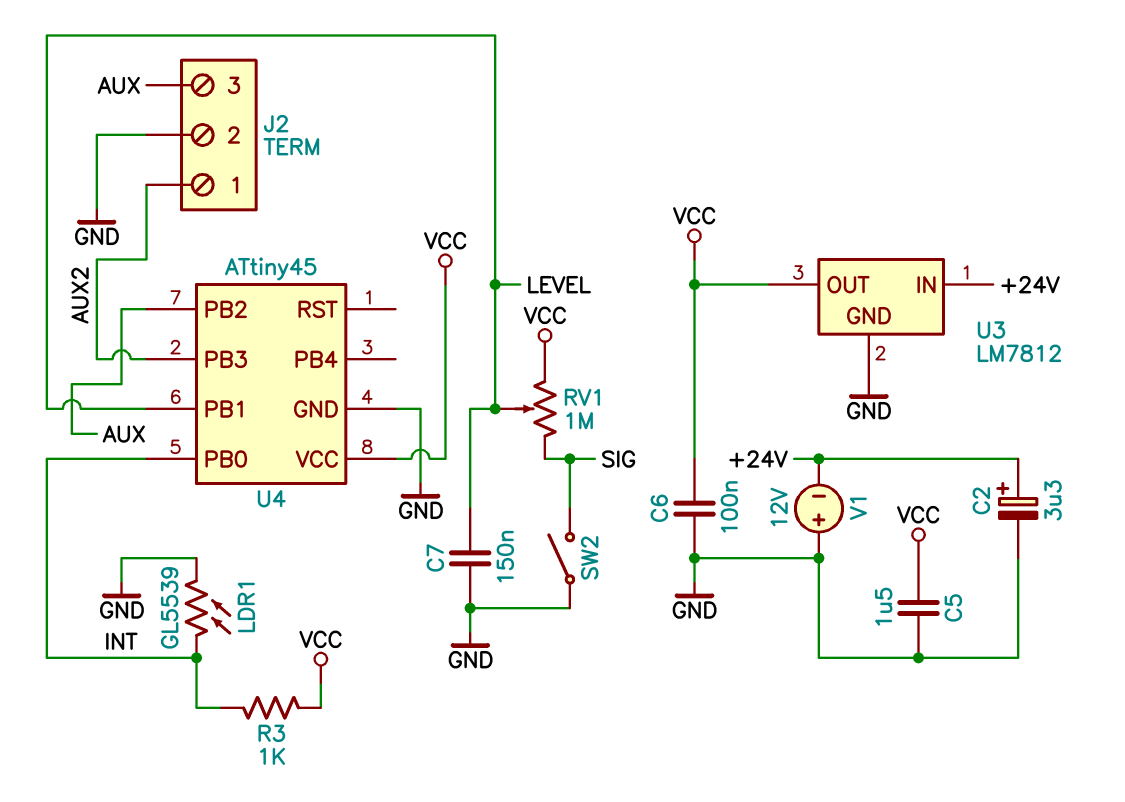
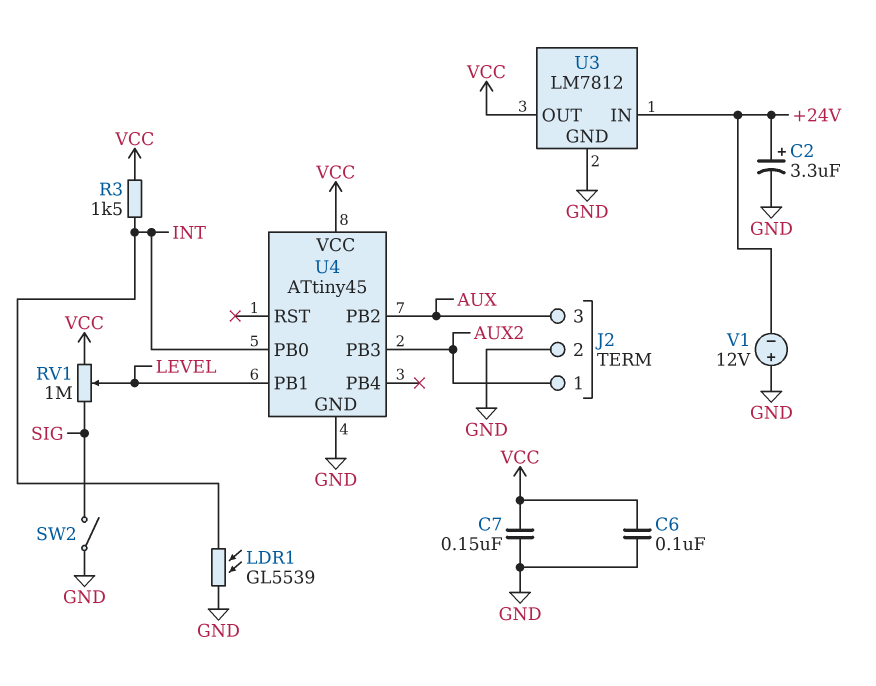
C5: 1.5uF (GND, VCC) -> none
C7: 150nF (GND, LEVEL) -> 150nF (GND, VCC)
R3: 1k (INT, VCC) -> 1.5k (INT, VCC)

